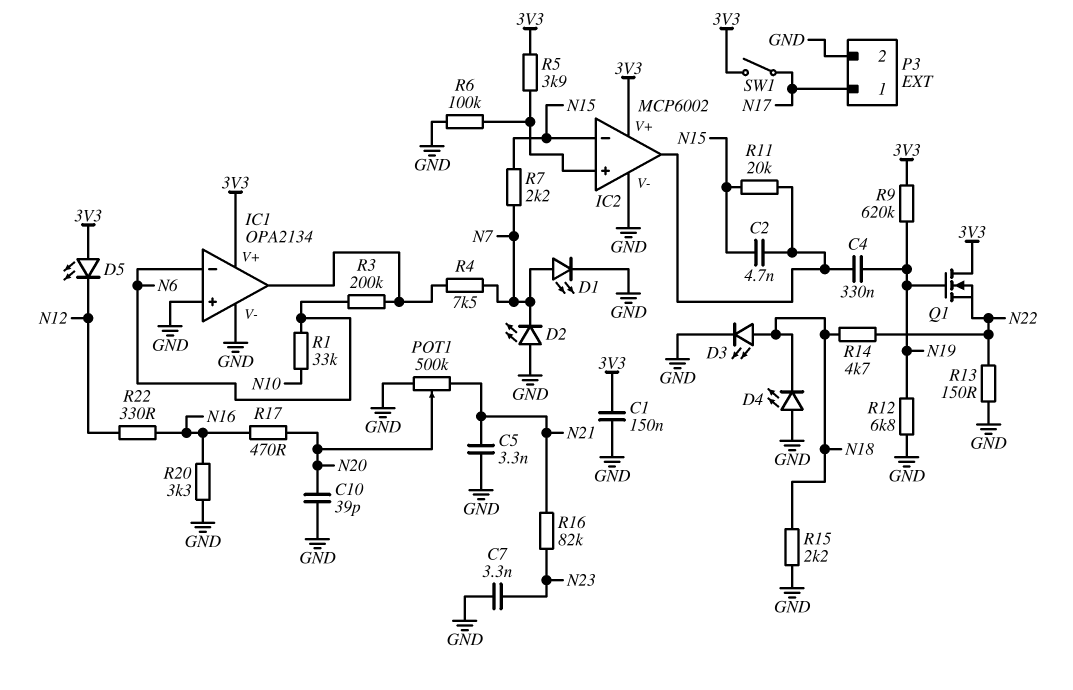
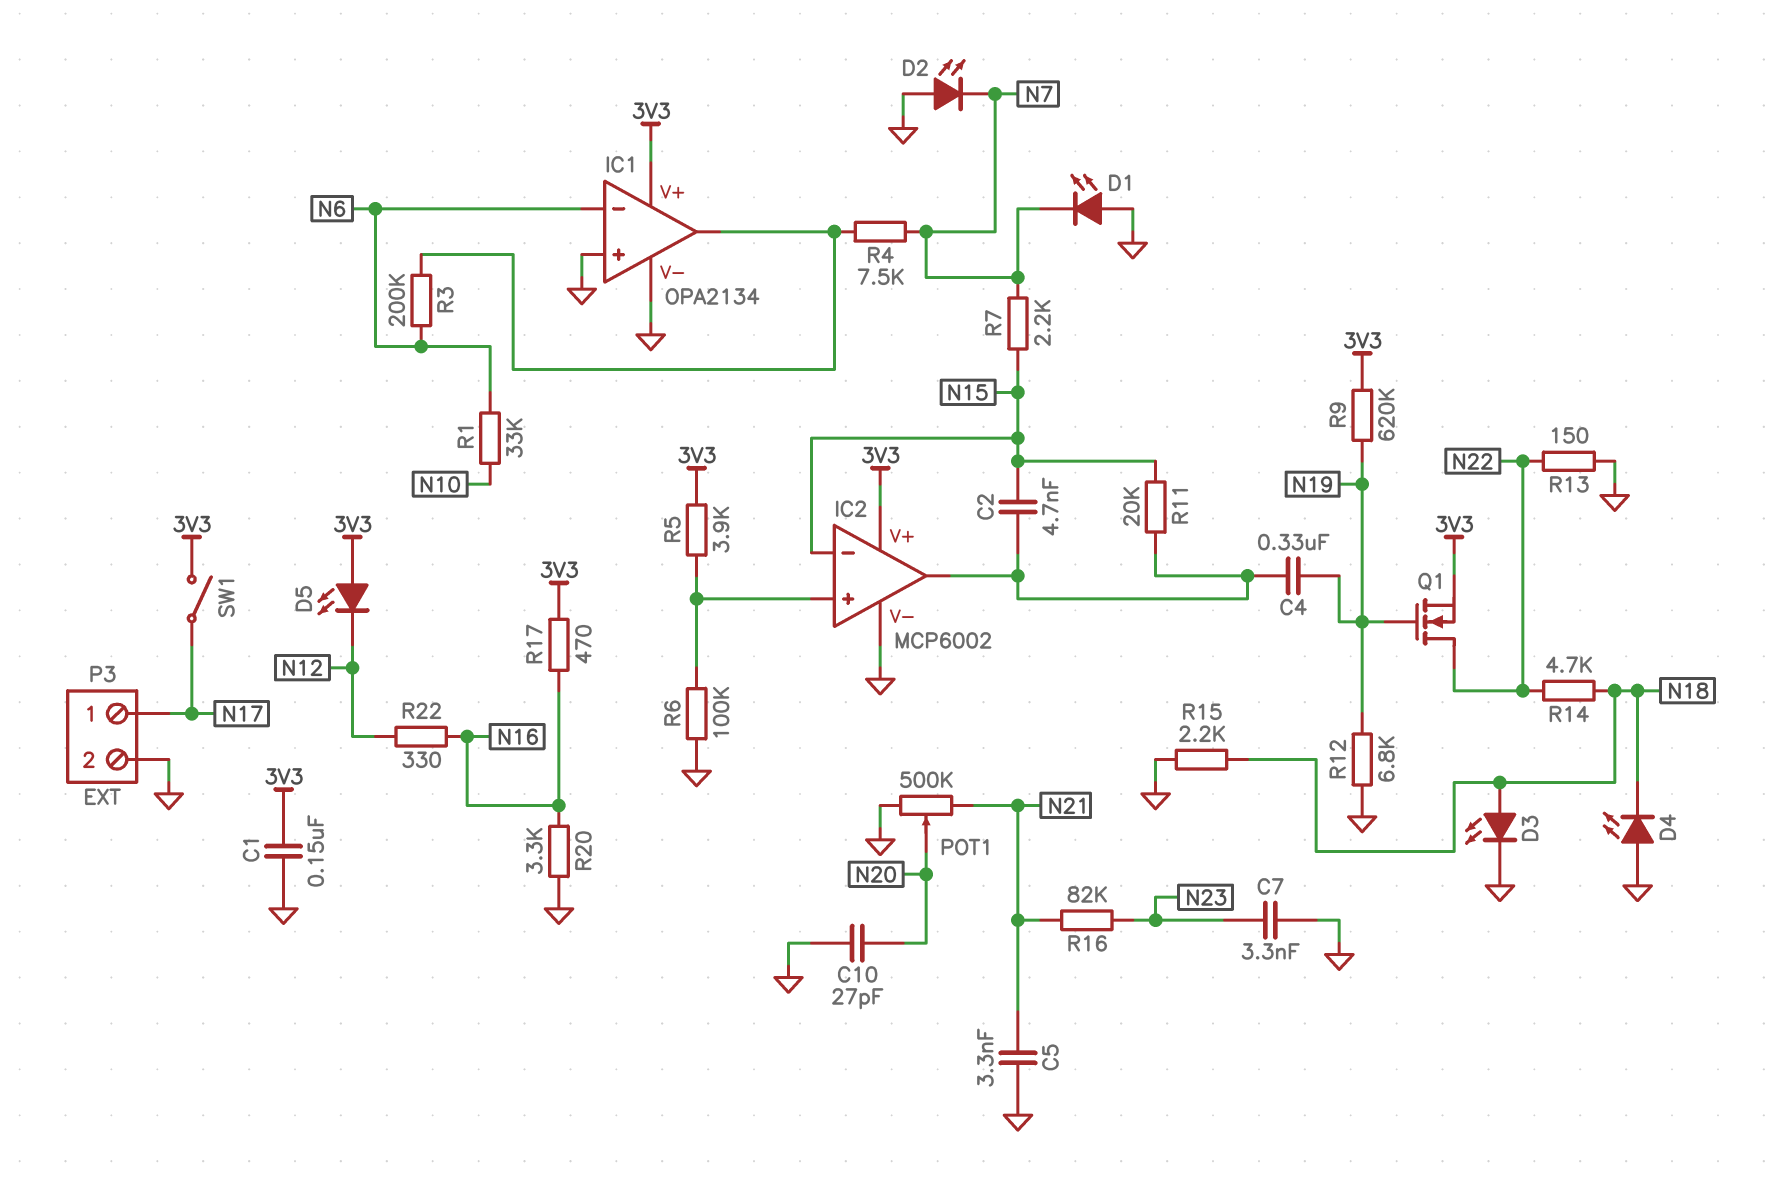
C10: 39pF (GND, N20) -> 27pF (GND, N20)
D1: LED (A N7, K GND) -> LED (A GND, K N7)
Q1: NMOS (G N19, D 3V3, S N22) -> NMOS (G N19, D N22, S 3V3)
R17: 470 (N16, N20) -> 470 (3V3, N16)

